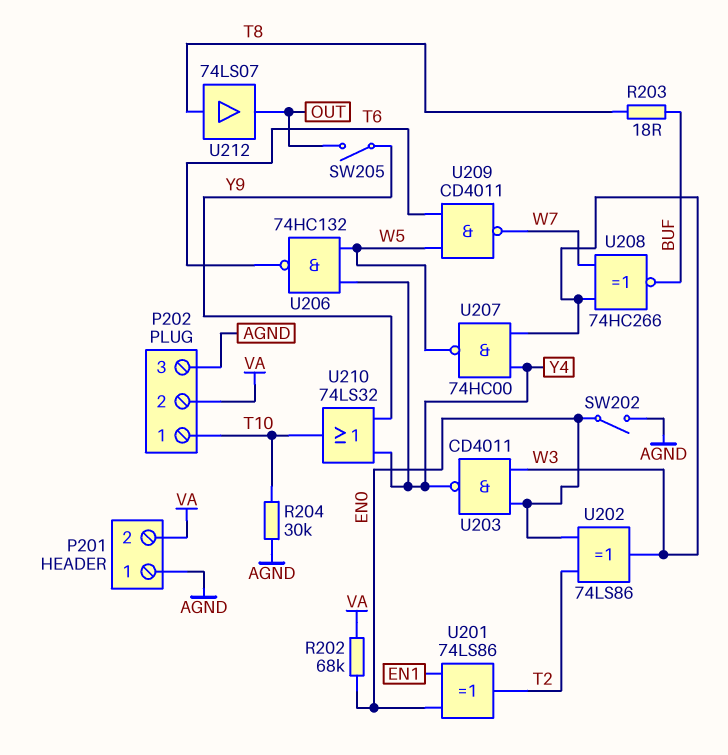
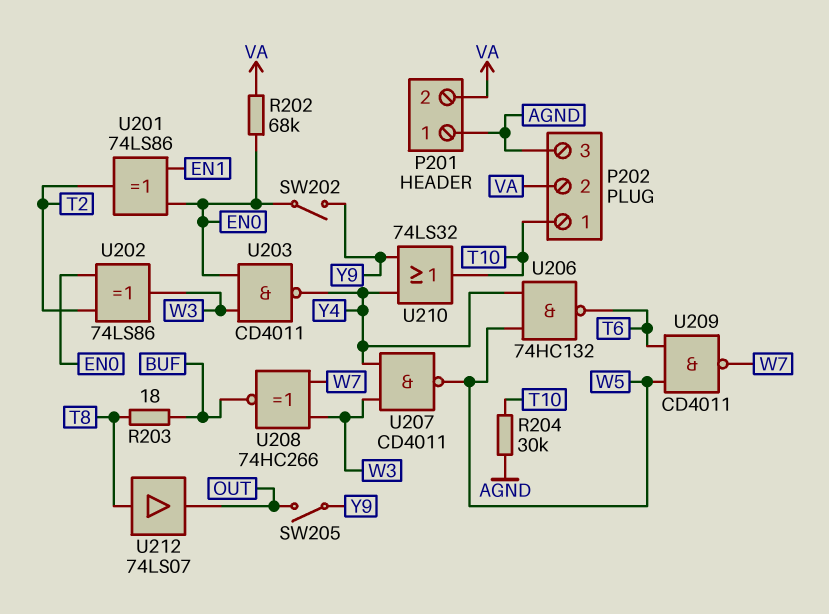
SW202: switch (AGND, EN0) -> switch (EN0, Y9)
U207: NAND 74HC00 (in W3, in Y4, out W5) -> NAND CD4011 (in W3, in Y4, out W5)

